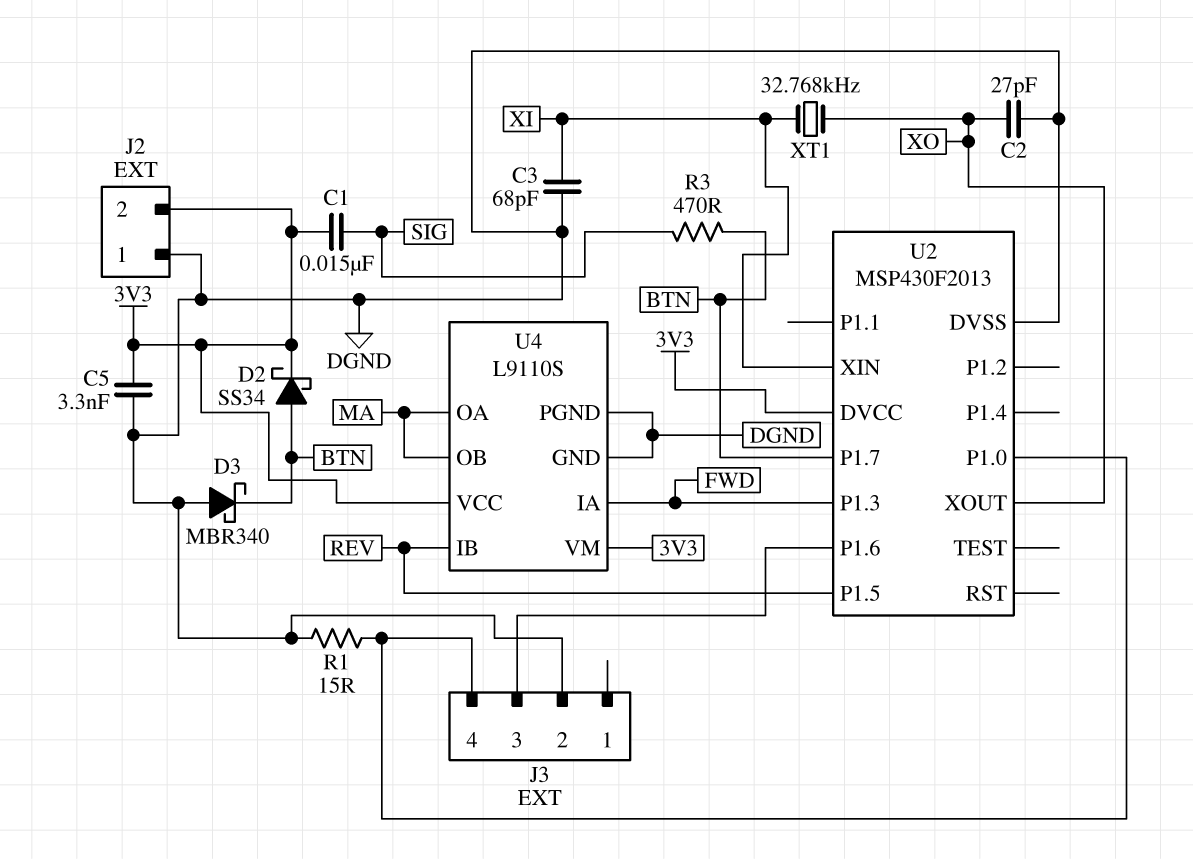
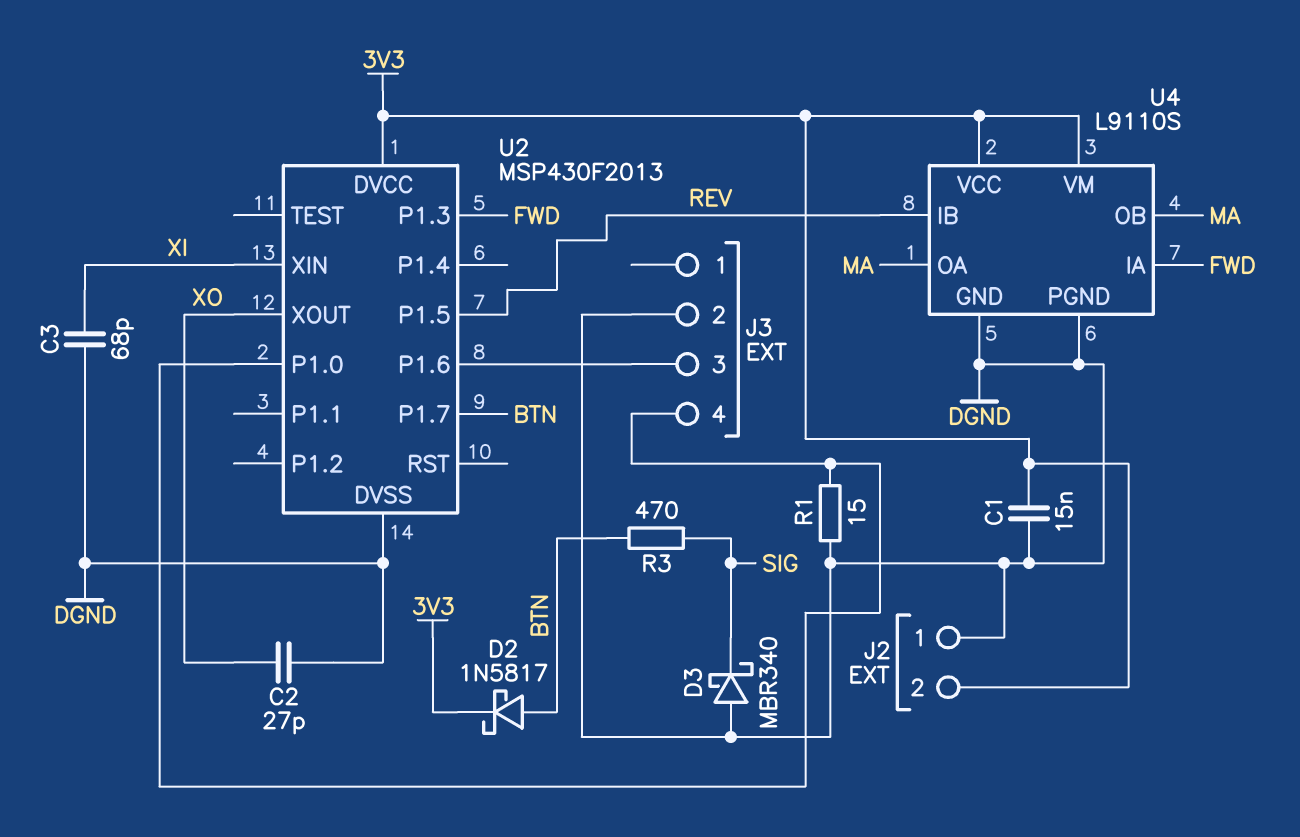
C1: 15nF (3V3, SIG) -> 15nF (3V3, DGND)
C5: 3.3nF (3V3, DGND) -> none
D2: schottky SS34 (A BTN, K 3V3) -> schottky 1N5817 (A BTN, K 3V3)
D3: schottky MBR340 (A DGND, K BTN) -> schottky MBR340 (A DGND, K SIG)
XT1: 32.768kHz (XI, XO) -> none

